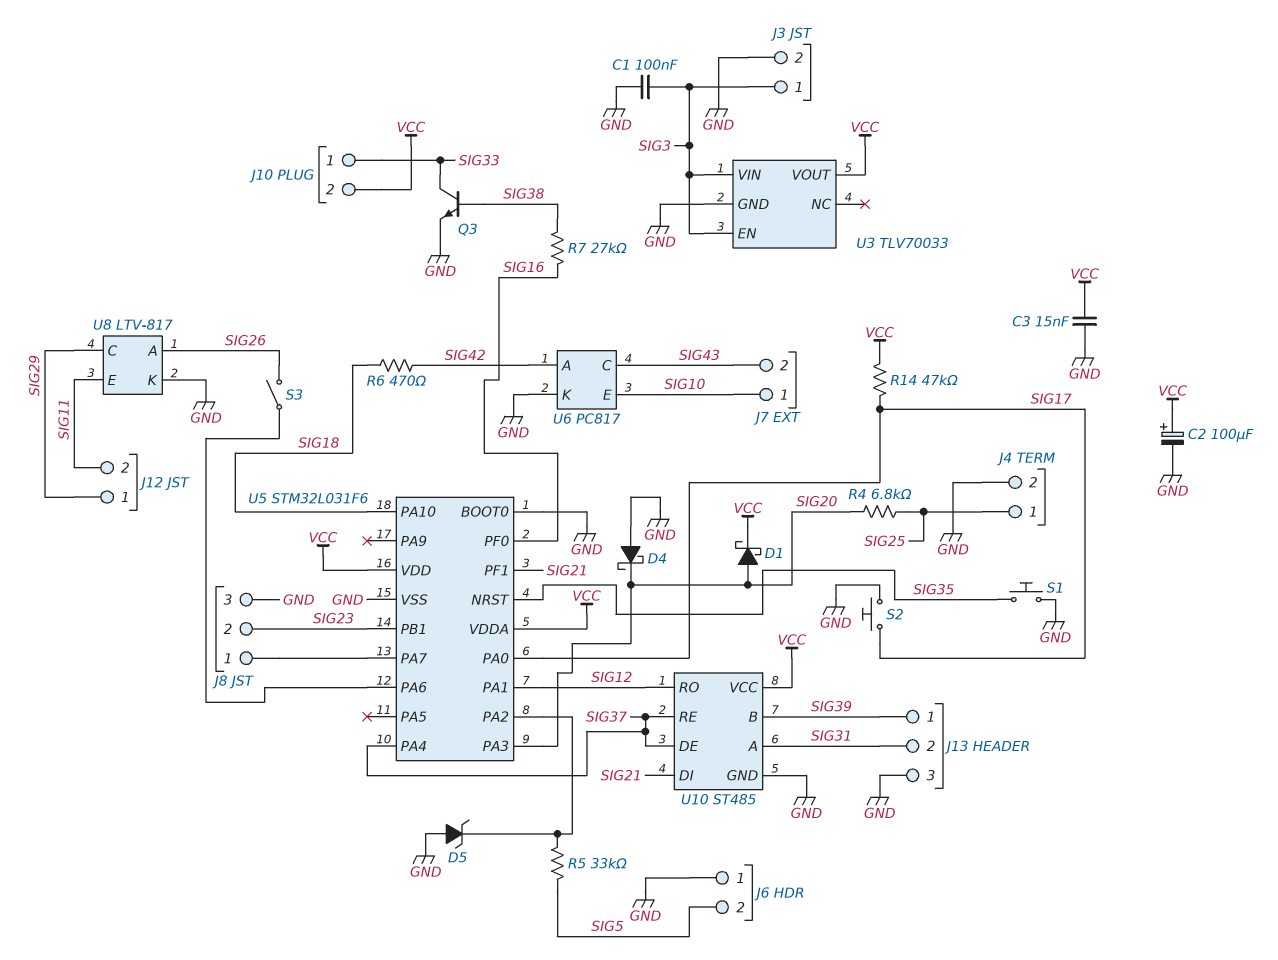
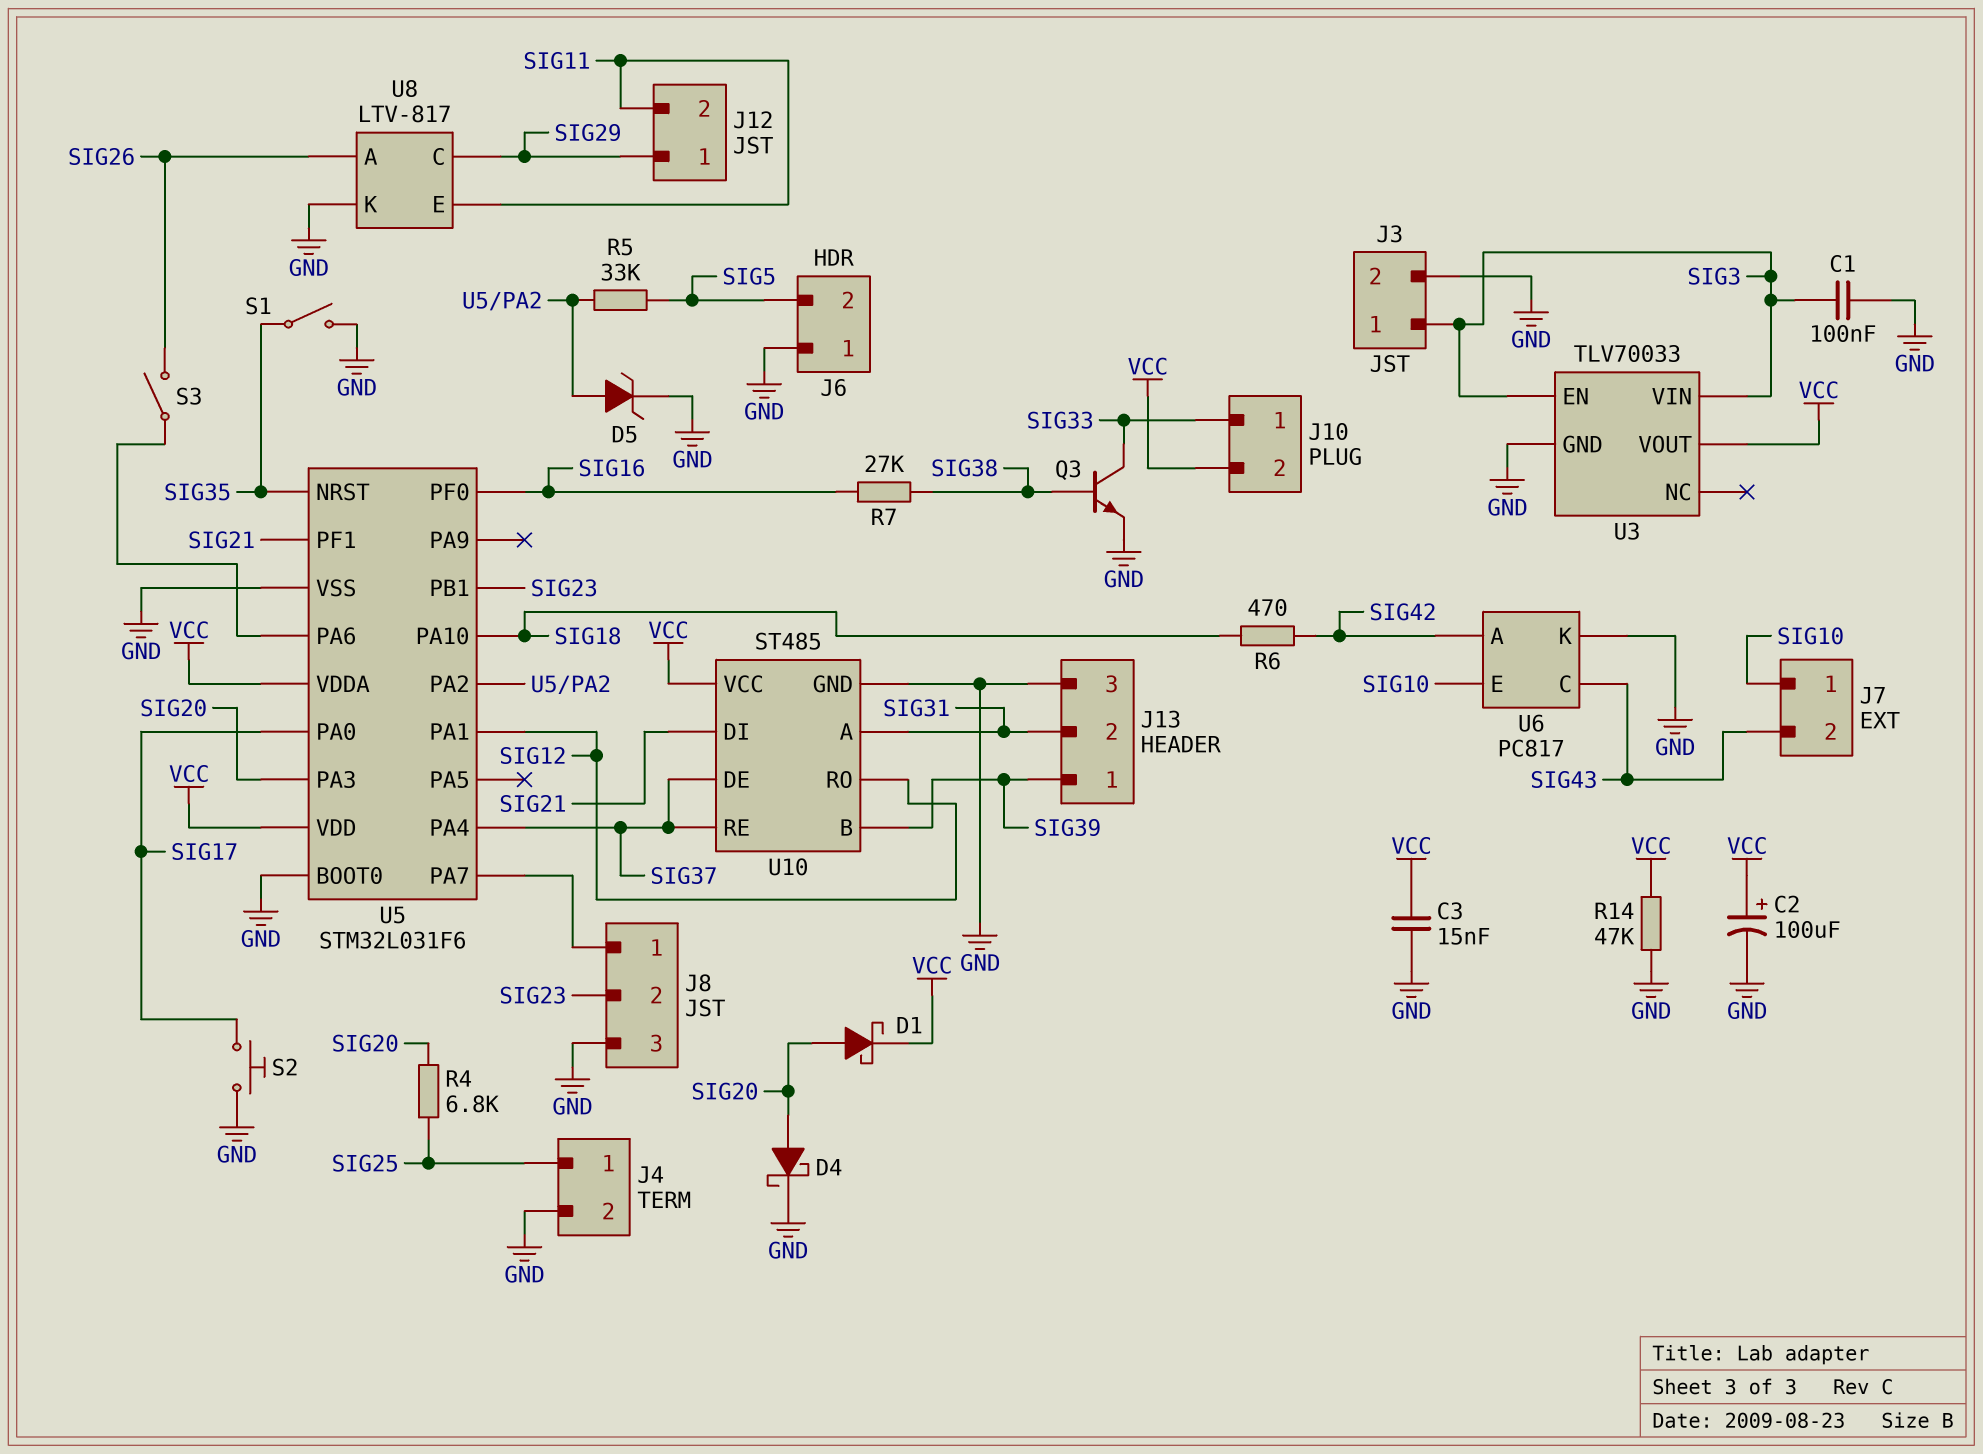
D4: schottky (A GND, K SIG20) -> schottky (A SIG20, K GND)
D5: zener (A GND, K U5/PA2) -> zener (A U5/PA2, K GND)
R14: 47k (SIG17, VCC) -> 47k (GND, VCC)
S1: button (GND, SIG35) -> switch (GND, SIG35)

